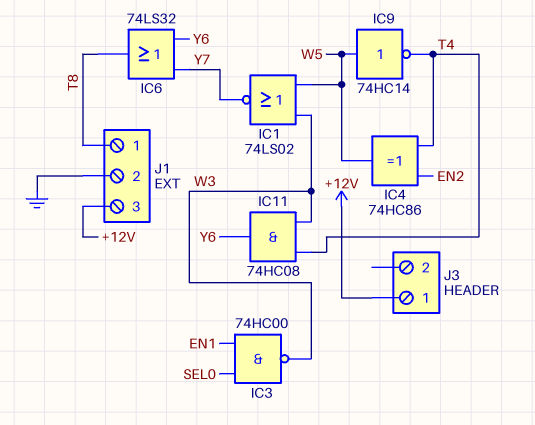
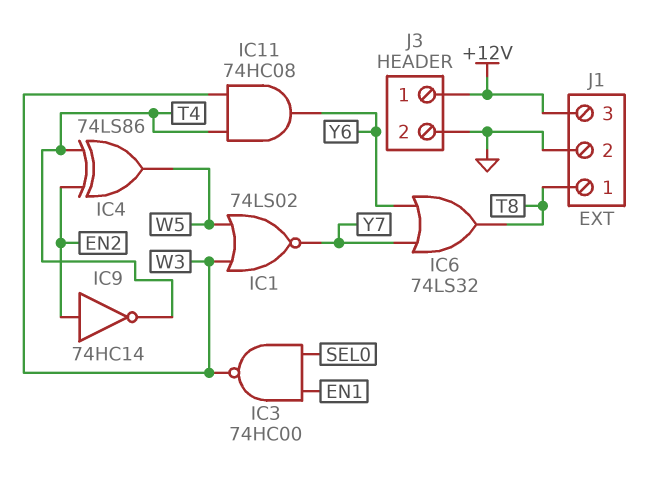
IC4: XOR 74HC86 (in EN2, in T4, out W5) -> XOR 74LS86 (in EN2, in T4, out W5)
IC9: NOT 74HC14 (in W5, out T4) -> NOT 74HC14 (in EN2, out T4)
J3 pin 2: none -> GND

